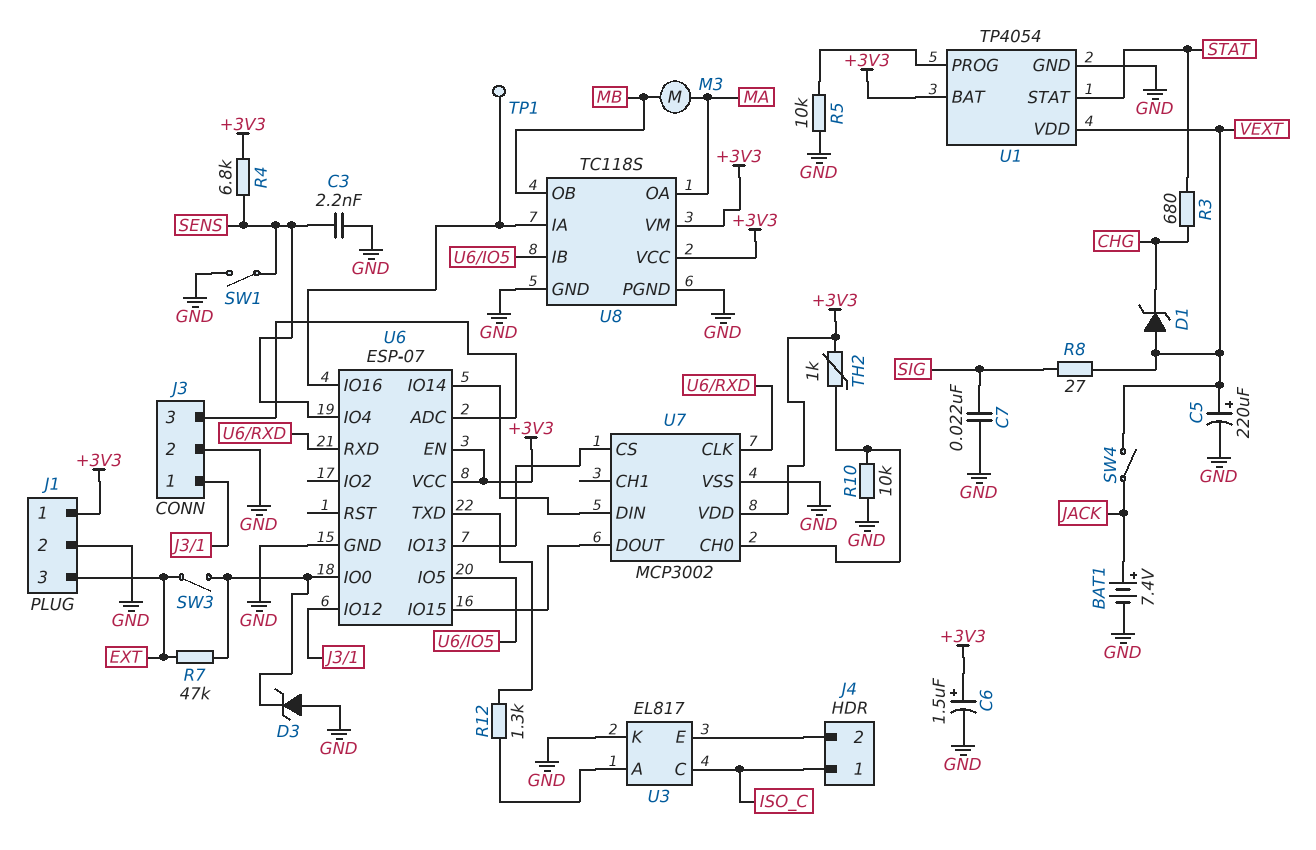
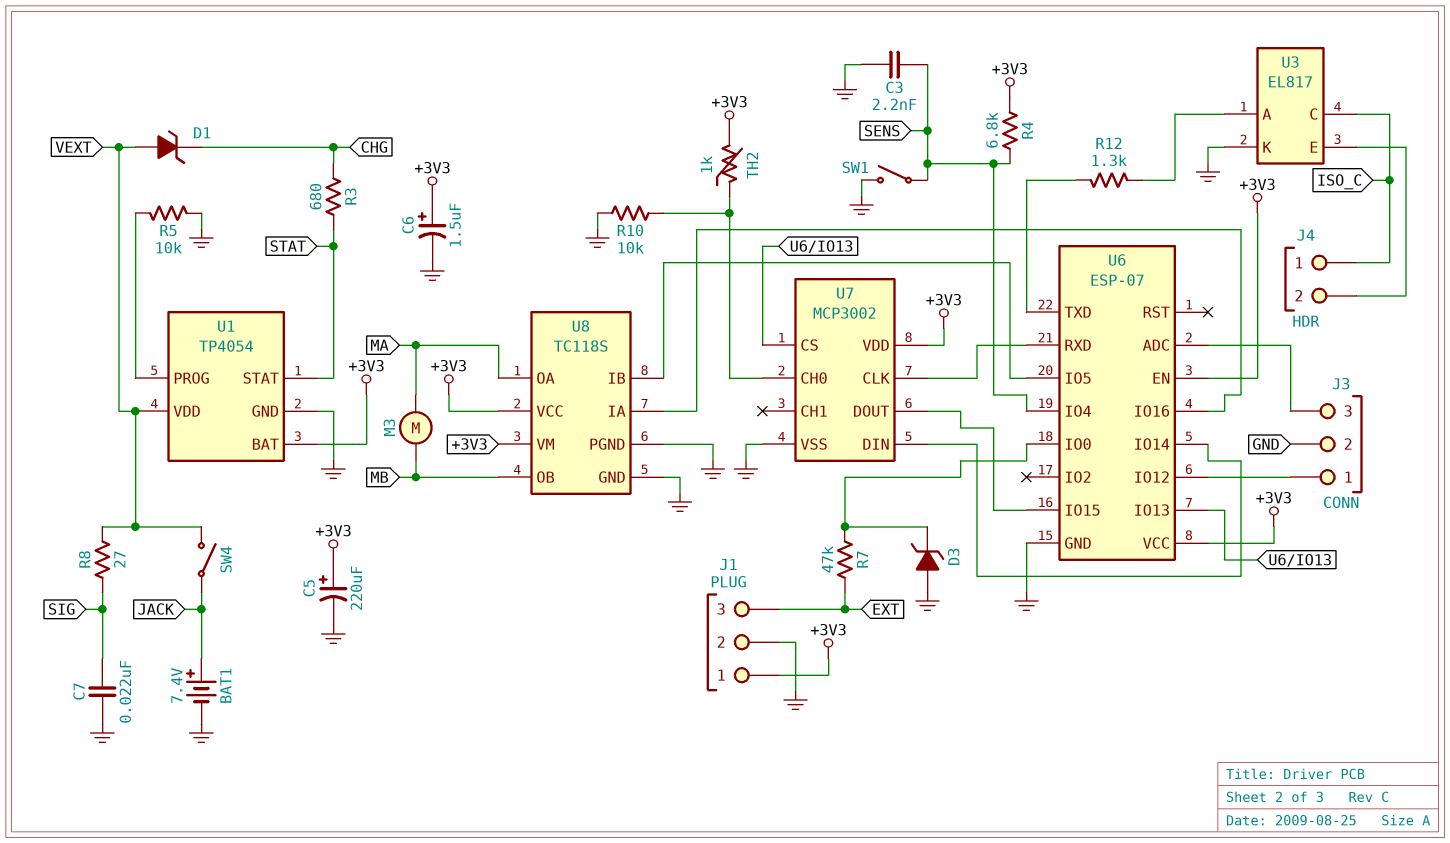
C5: 220uF (plus VEXT, minus GND) -> 220uF (plus +3V3, minus GND)
SW3: switch (EXT, U6/IO0) -> none
TP1: test point (U6/IO16) -> none

